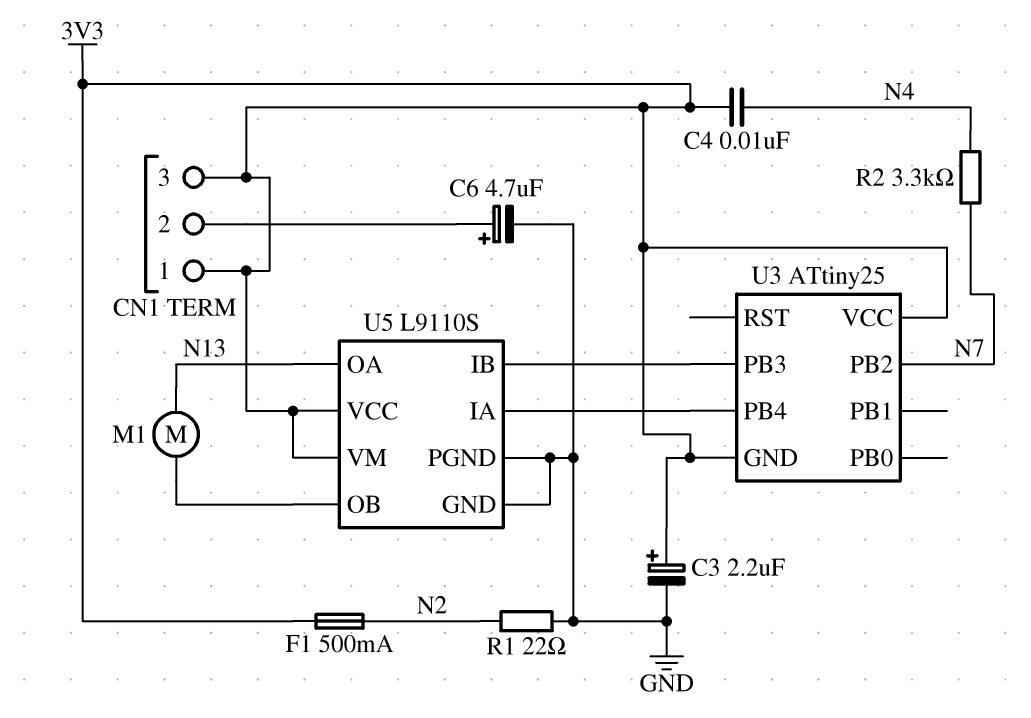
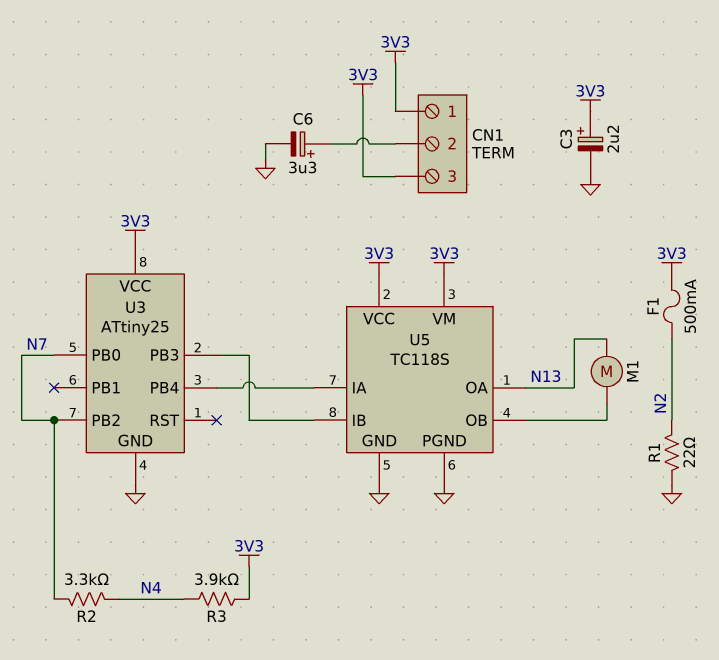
C4: 10nF (3V3, N4) -> none
C6: 4.7uF (plus CN1/2, minus GND) -> 3.3uF (plus CN1/2, minus GND)
R3: none -> 3.9k (3V3, N4)
U3 pin GND: 3V3 -> GND
U3 pin PB0: none -> N7
U5: L9110S -> TC118S

